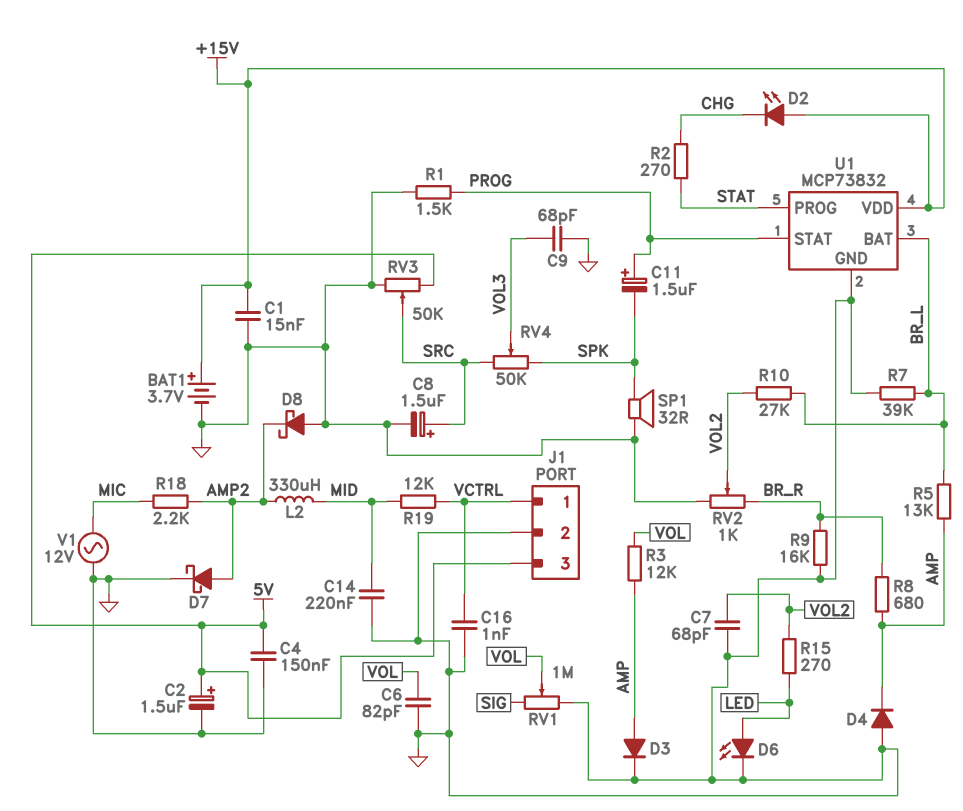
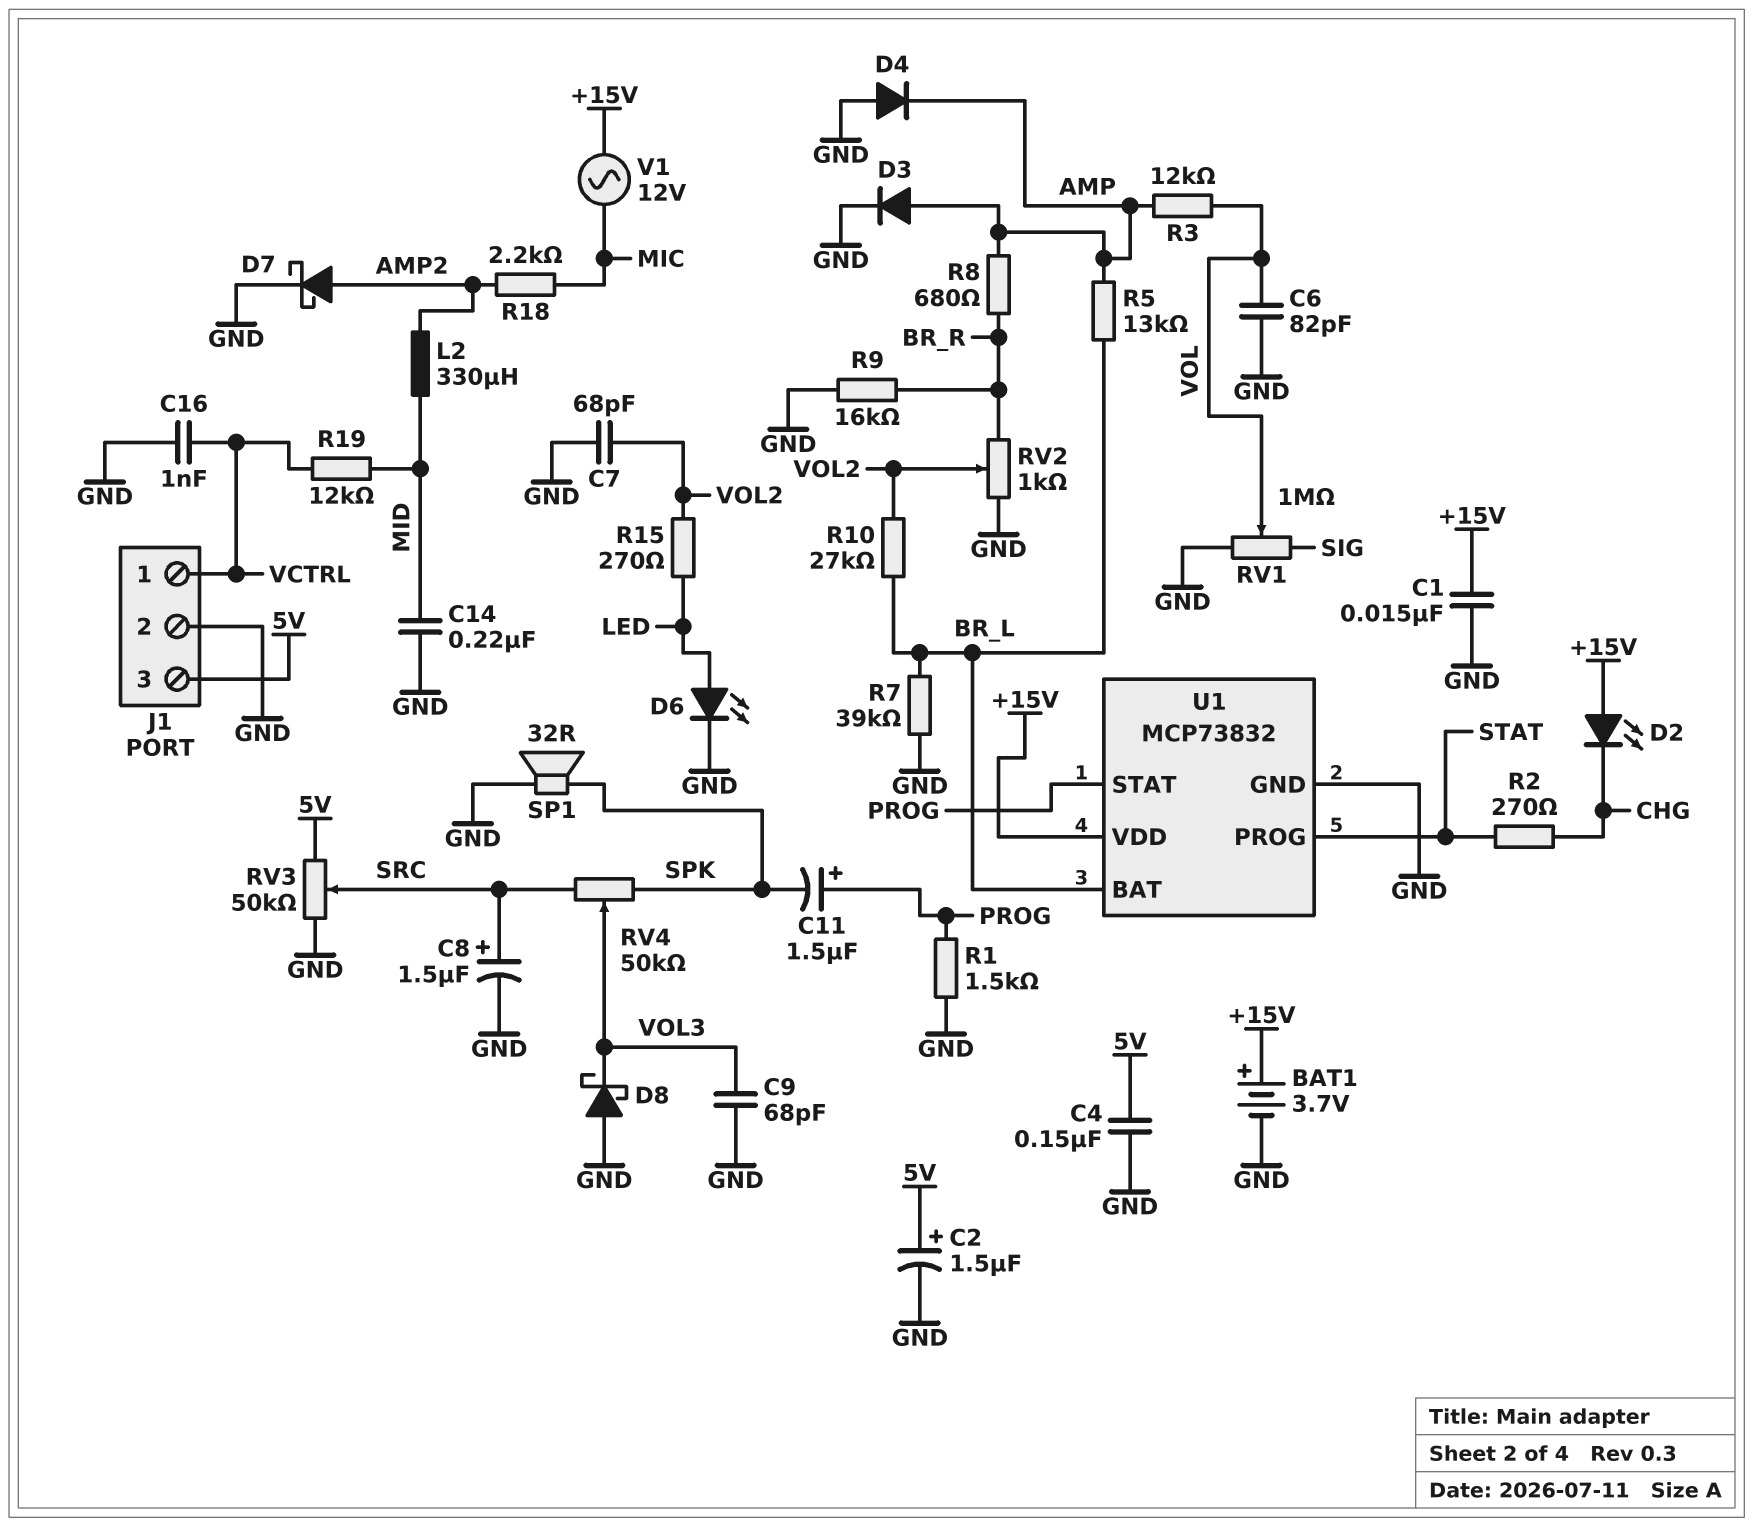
D8: schottky (A GND, K AMP2) -> schottky (A GND, K VOL3)
V1: AC 12V (GND, MIC) -> AC 12V (+15V, MIC)

